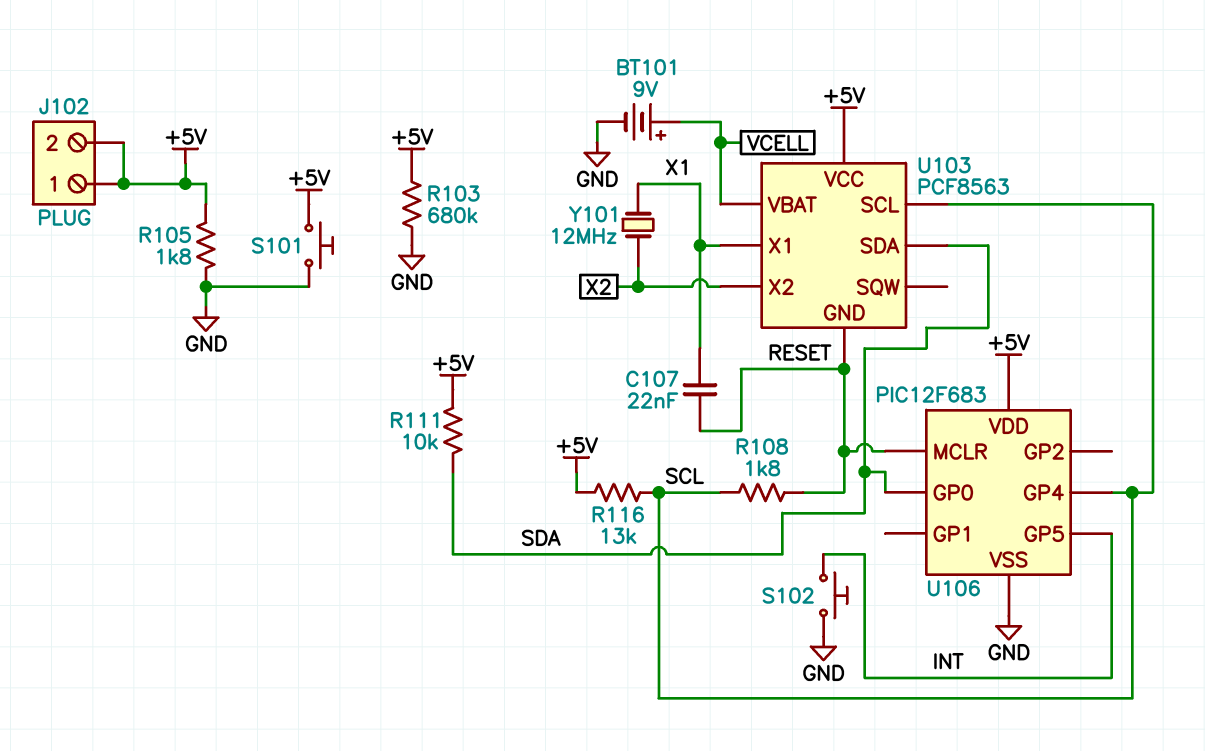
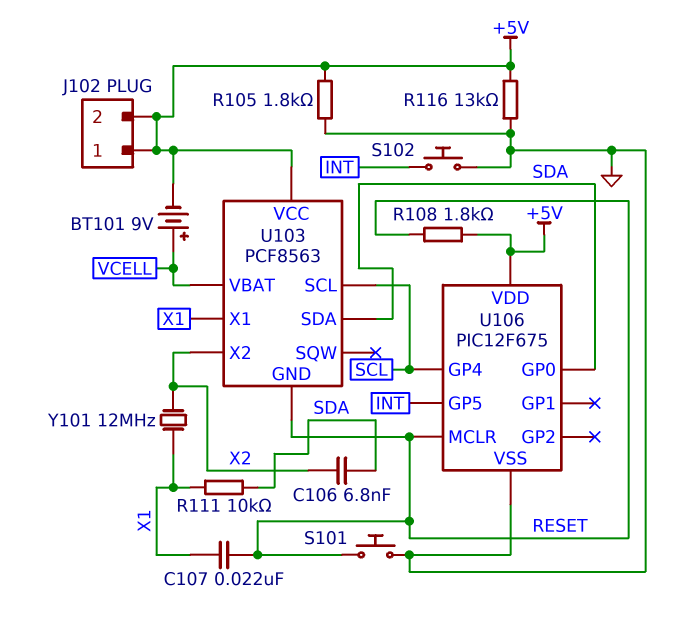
BT101: 9V (plus VCELL, minus GND) -> 9V (plus VCELL, minus +5V)
C106: none -> 6.8nF (SDA, X2)
R103: 680k (+5V, GND) -> none
R108: 1.8k (RESET, SCL) -> 1.8k (+5V, RESET)
R111: 10k (+5V, SDA) -> 10k (SDA, X1)
R116: 13k (+5V, SCL) -> 13k (+5V, GND)
S101: button (+5V, GND) -> button (GND, RESET)
U106: PIC12F683 -> PIC12F675

